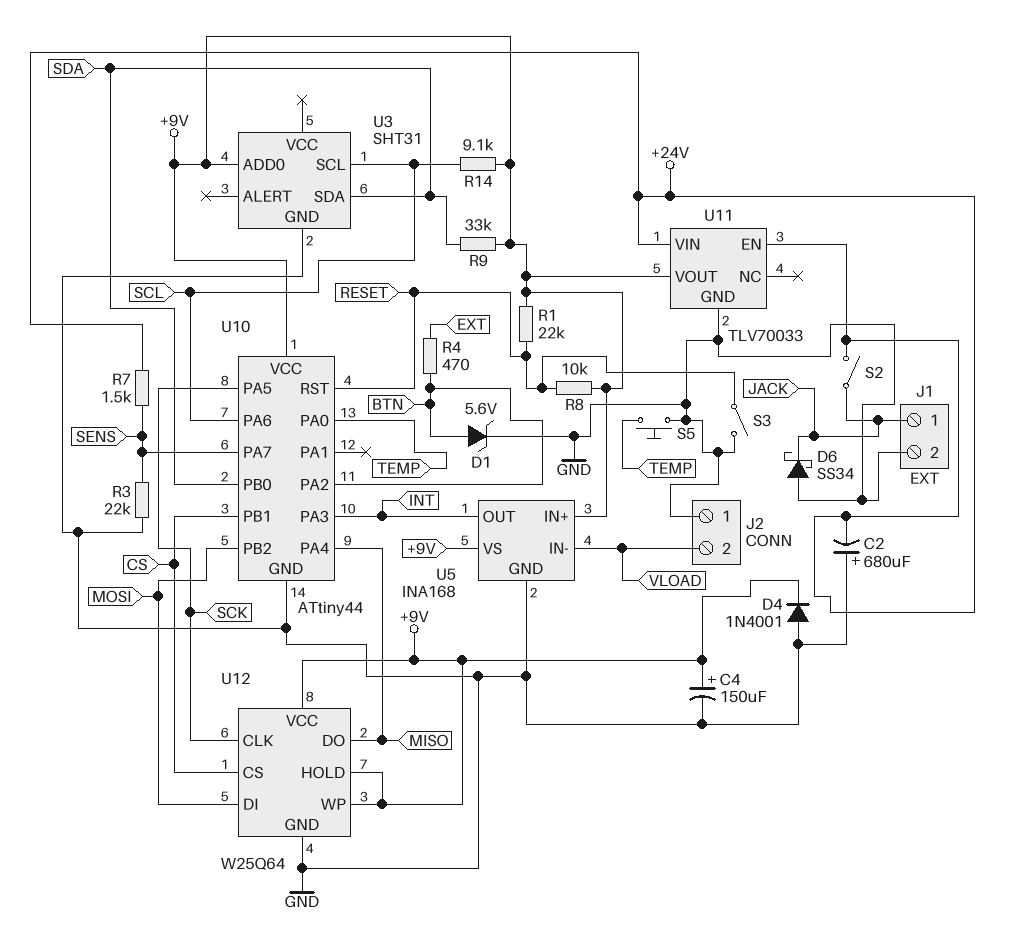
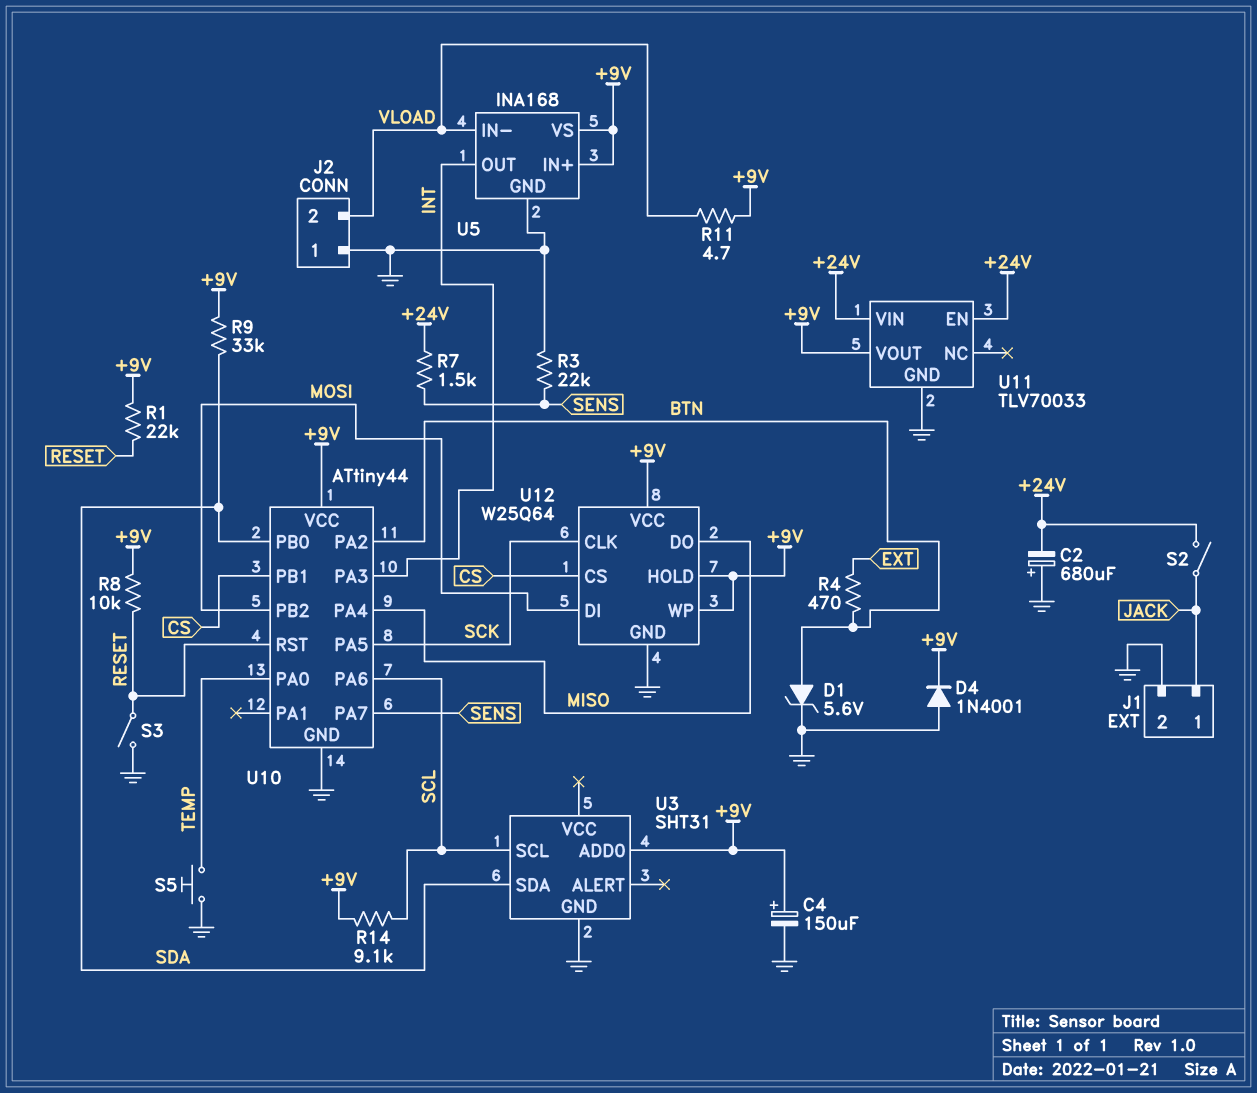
D6: schottky SS34 (A GND, K JACK) -> none
R11: none -> 4.7 (+9V, VLOAD)

